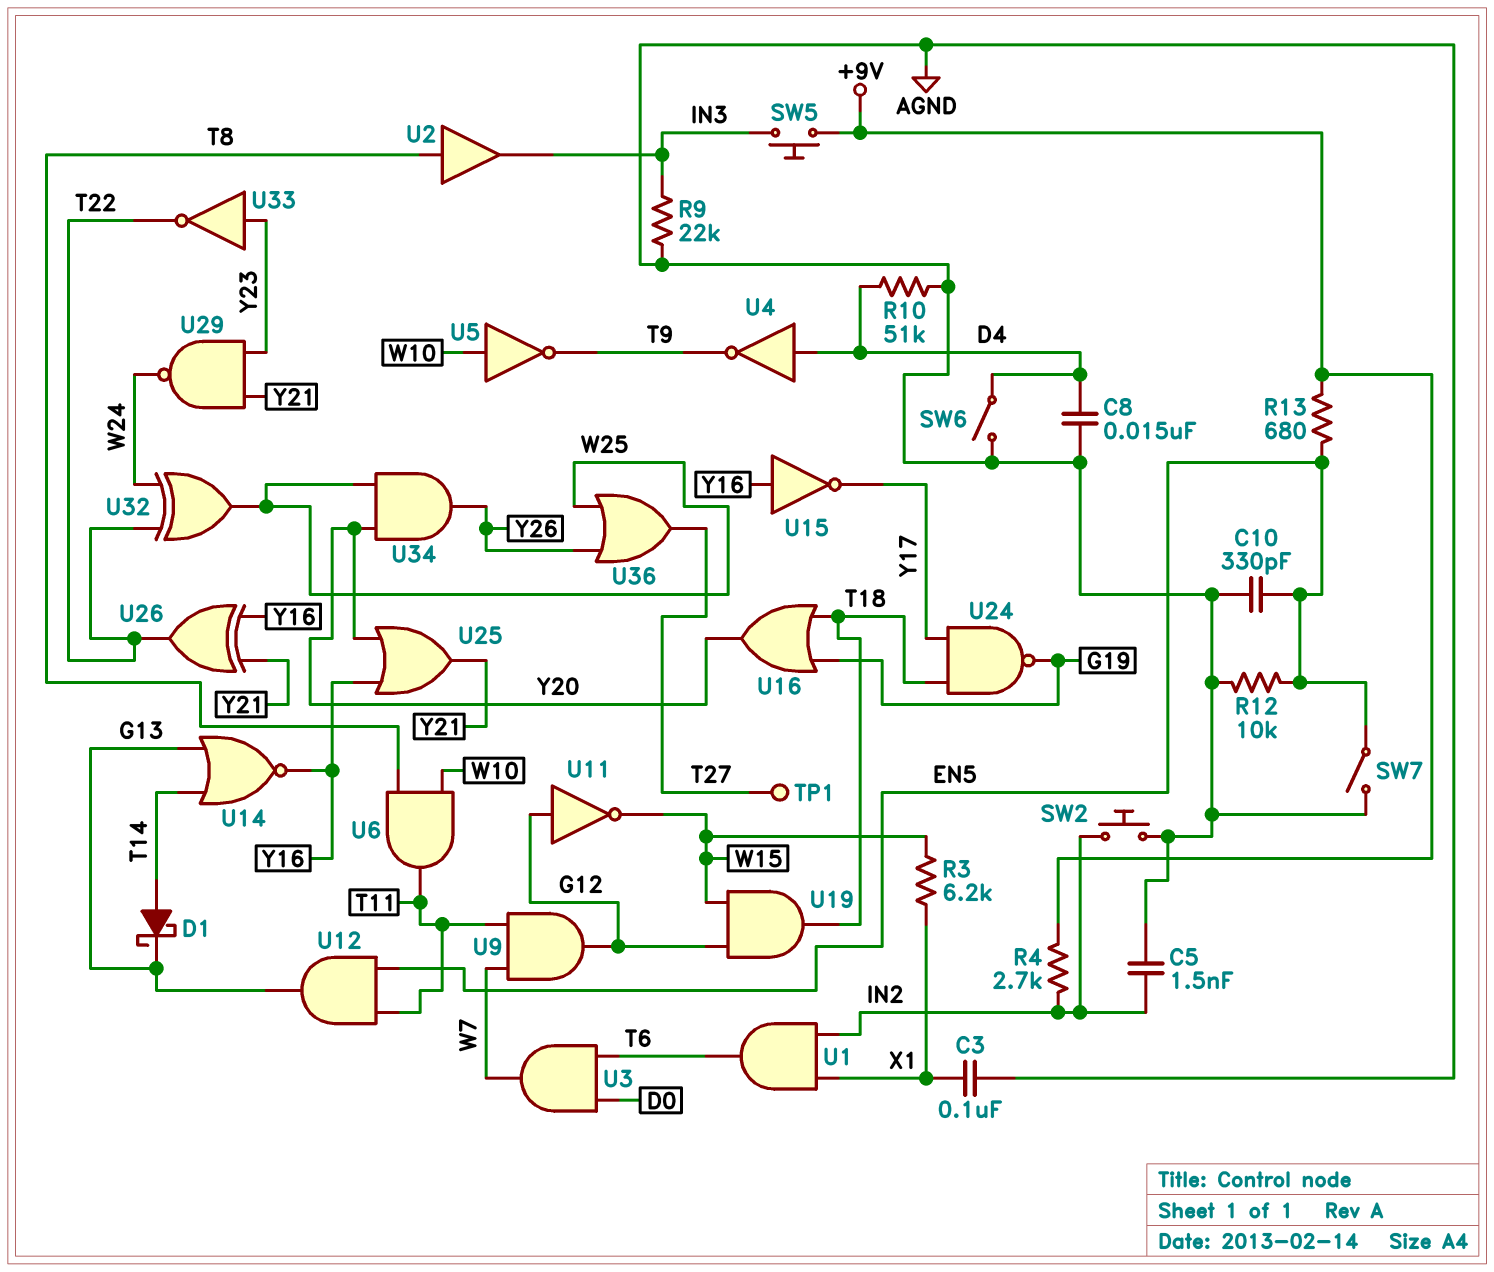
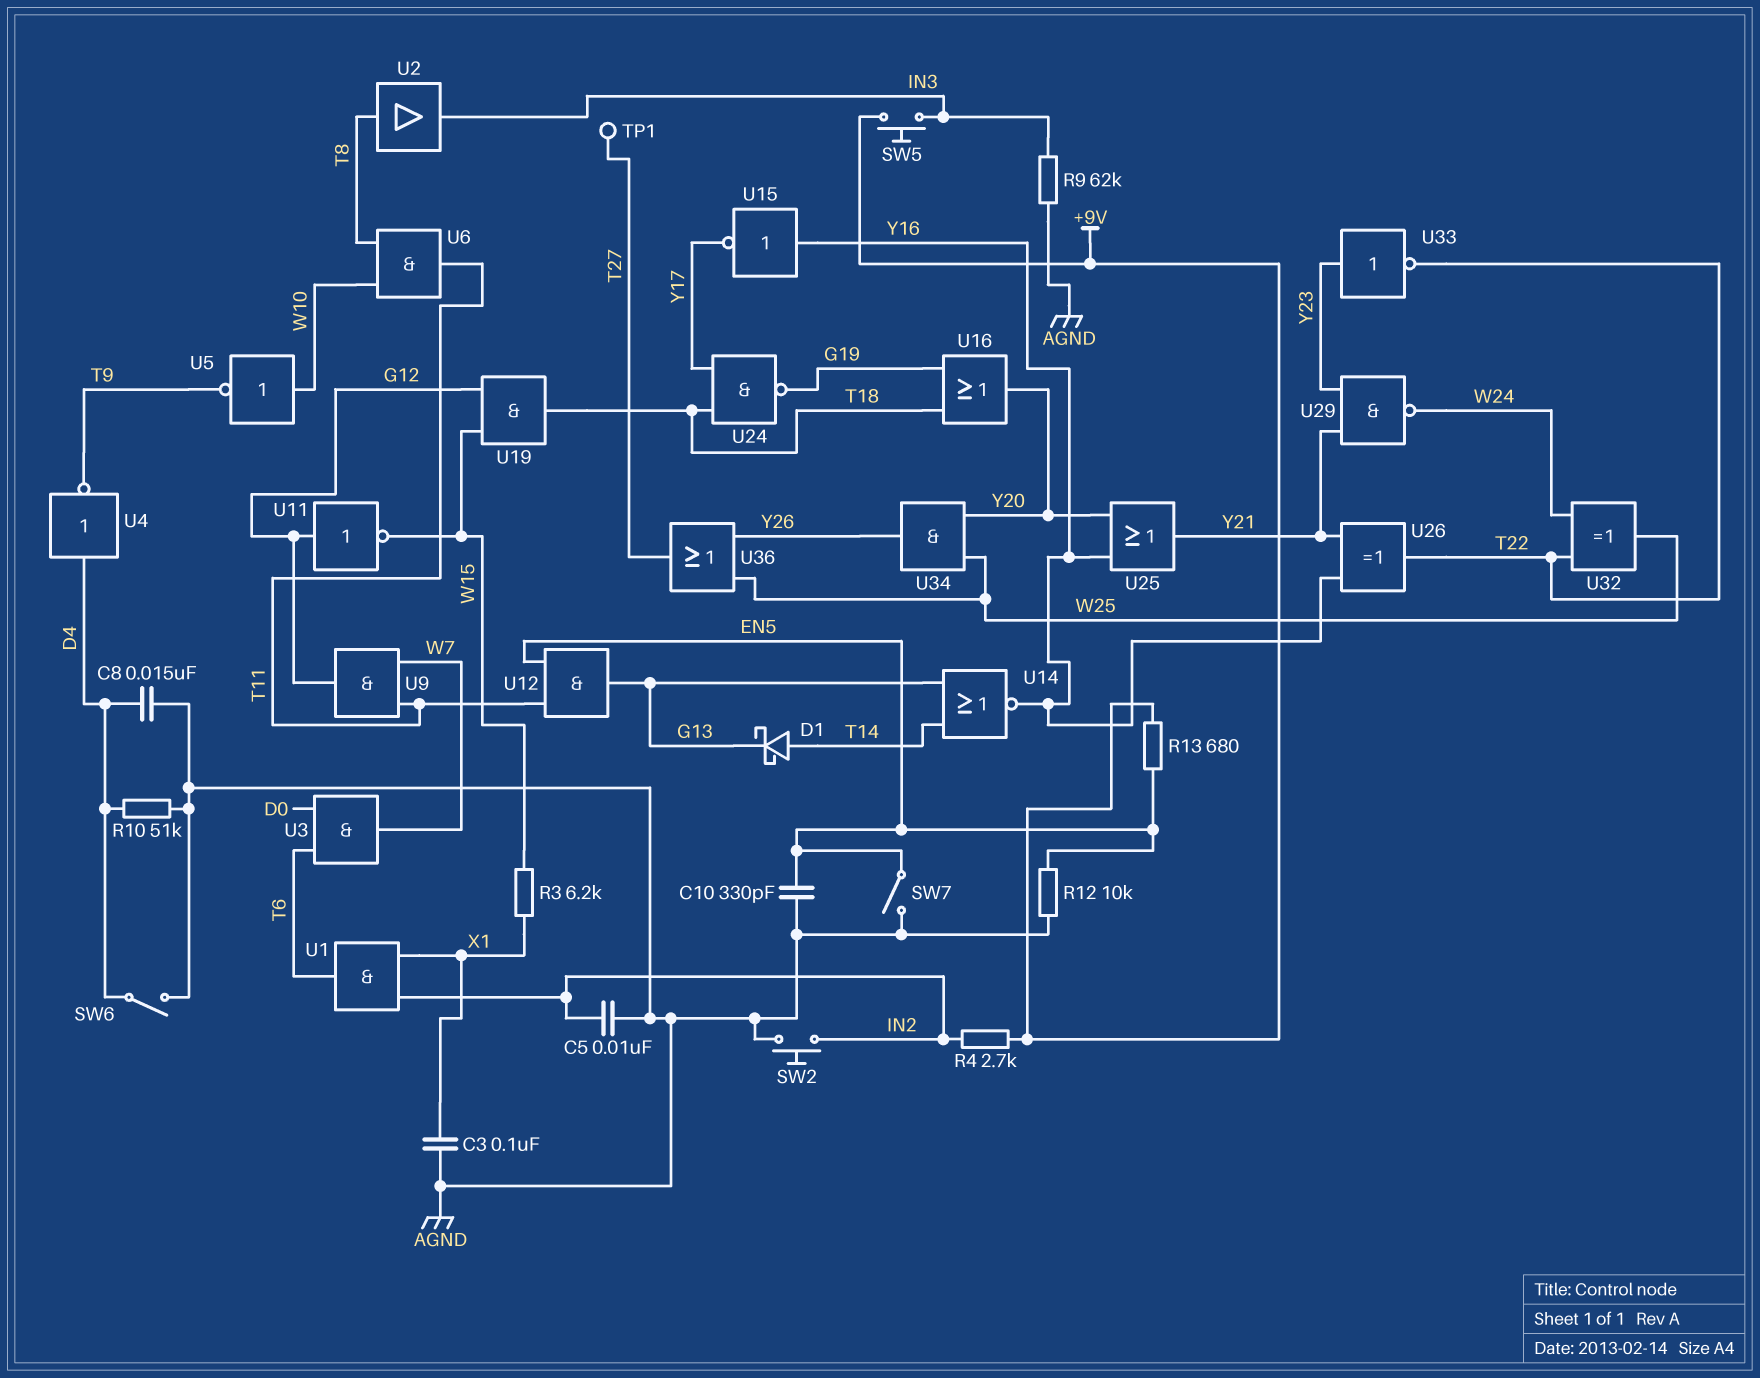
C5: 1.5nF (AGND, IN2) -> 10nF (AGND, IN2)
R9: 22k (AGND, IN3) -> 62k (AGND, IN3)

